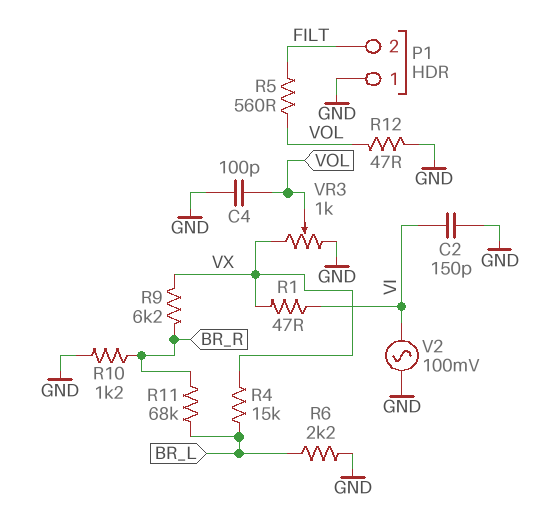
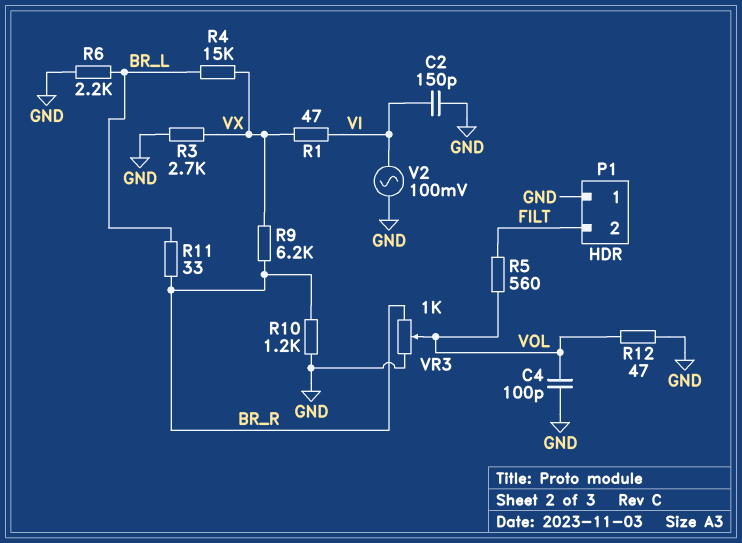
R3: none -> 2.7k (GND, VX)
R11: 68k (BR_L, BR_R) -> 33 (BR_L, BR_R)
VR3: 1k (GND, VX, wiper VOL) -> 1k (BR_R, GND, wiper VOL)

